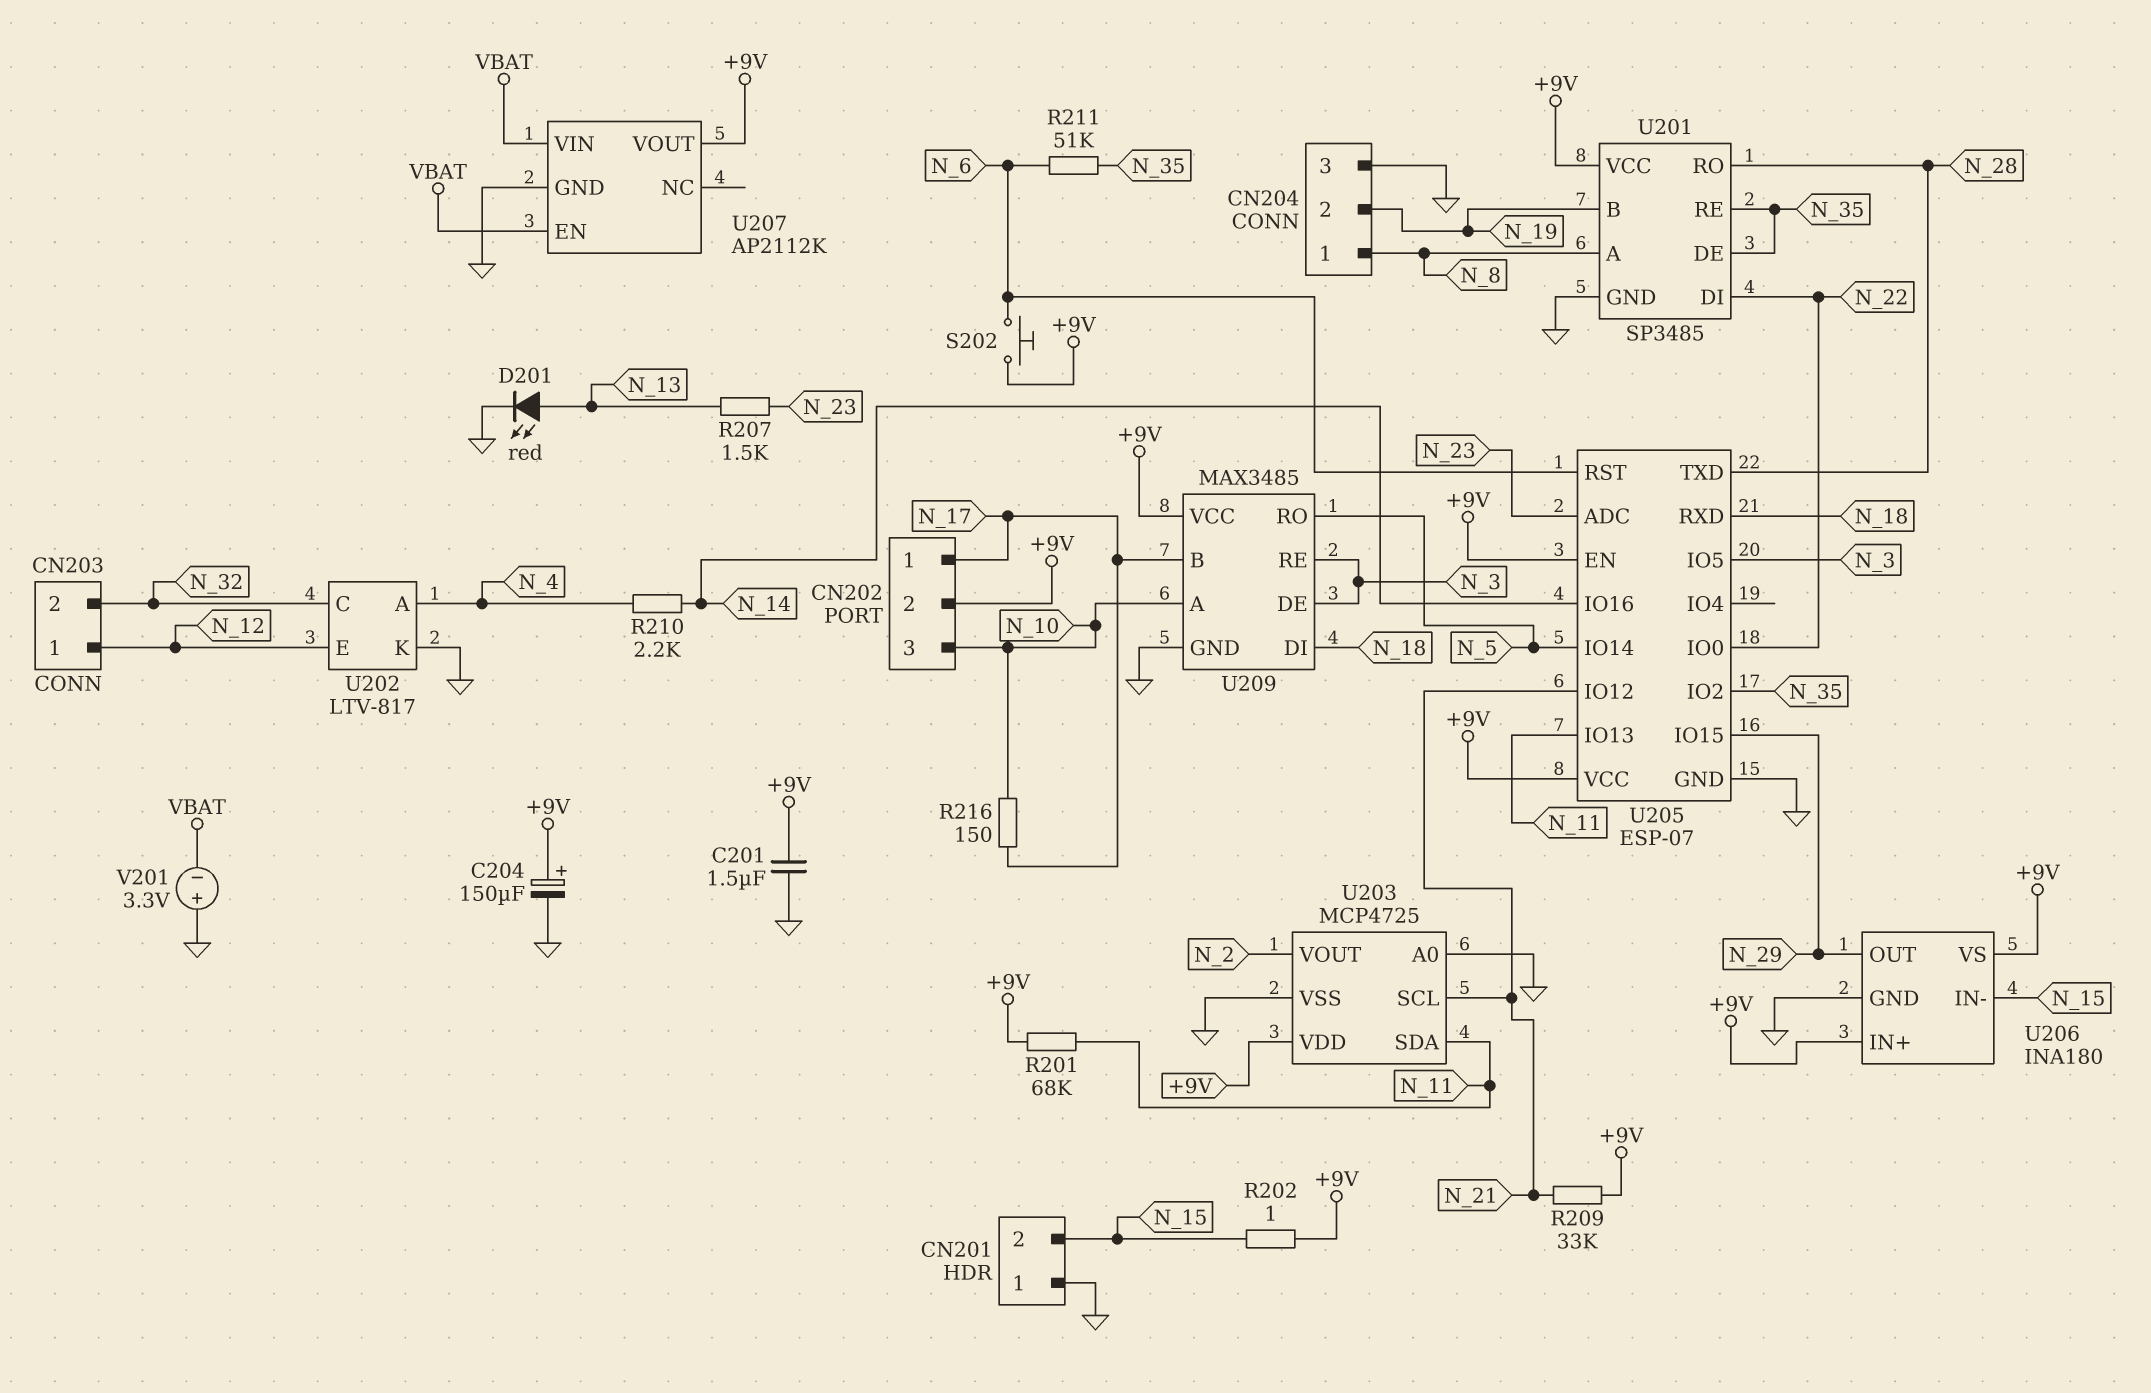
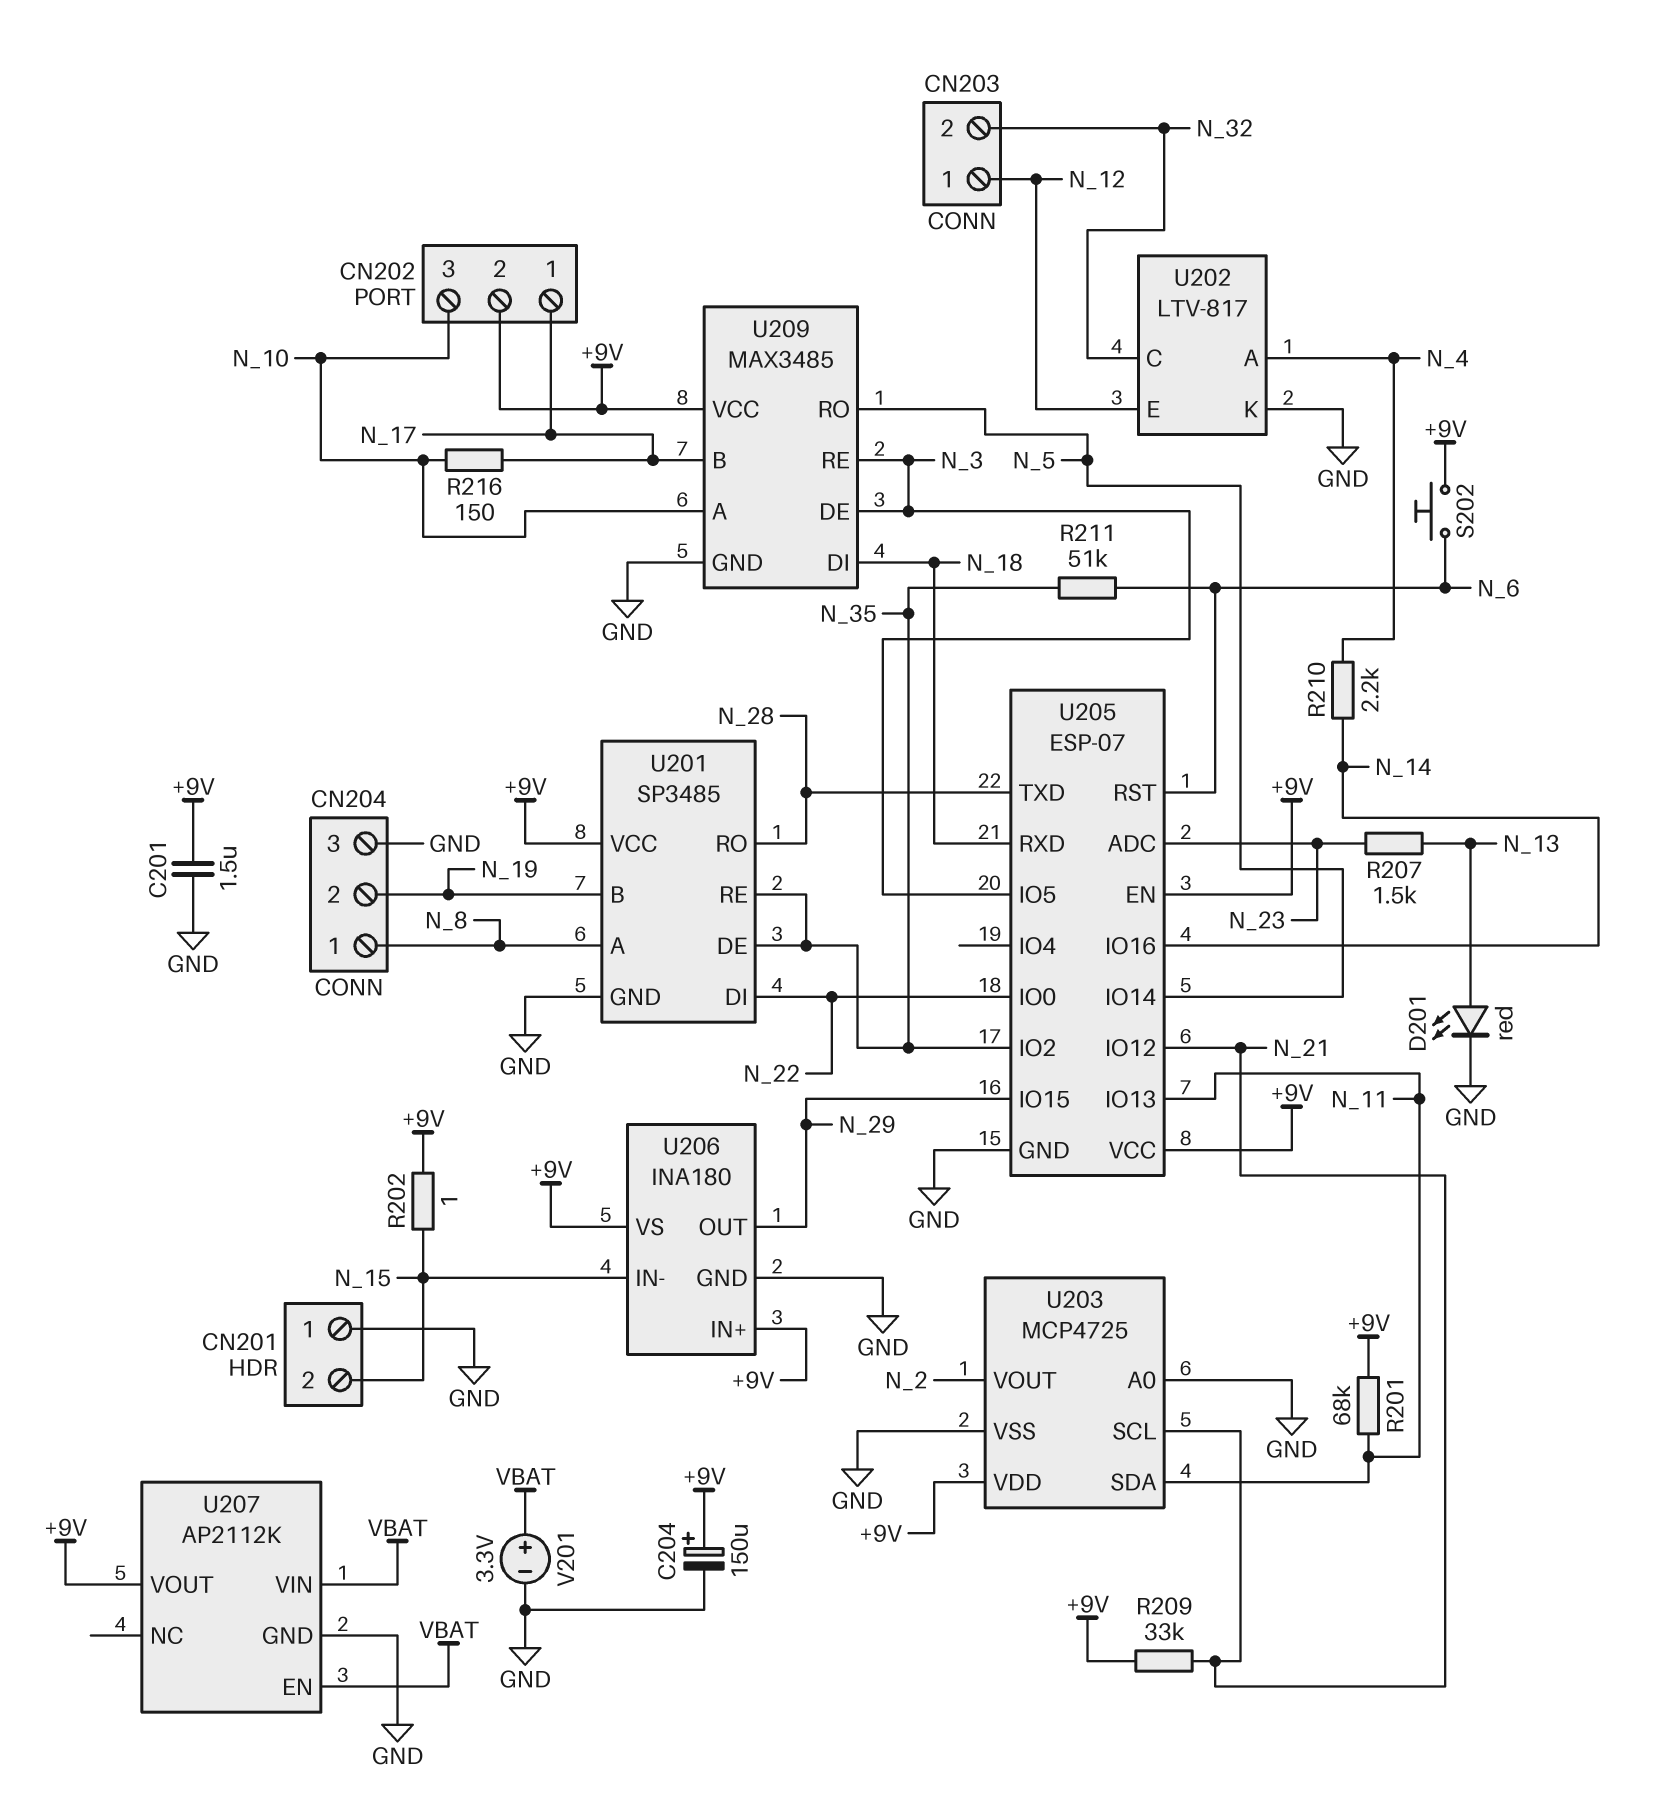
V201: 3.3V (plus GND, minus VBAT) -> 3.3V (plus VBAT, minus GND)

